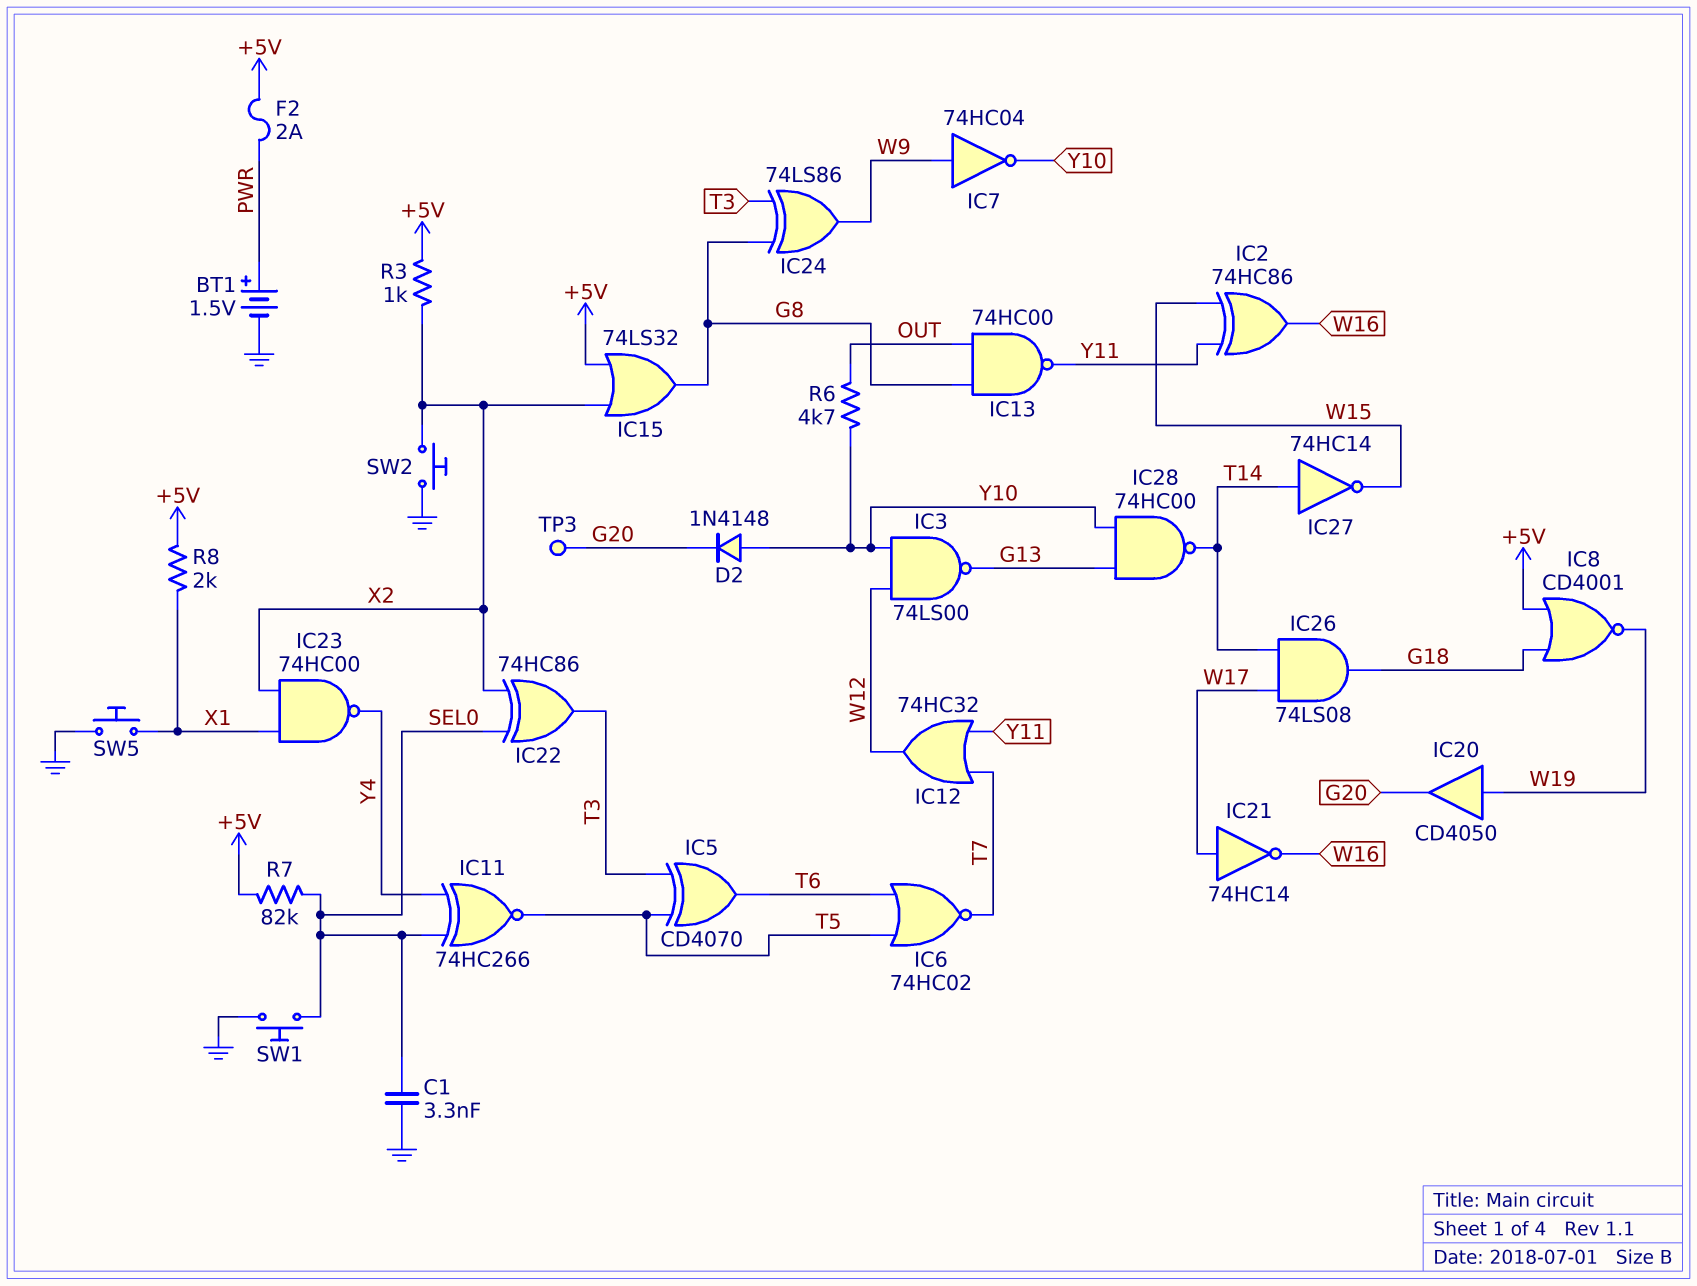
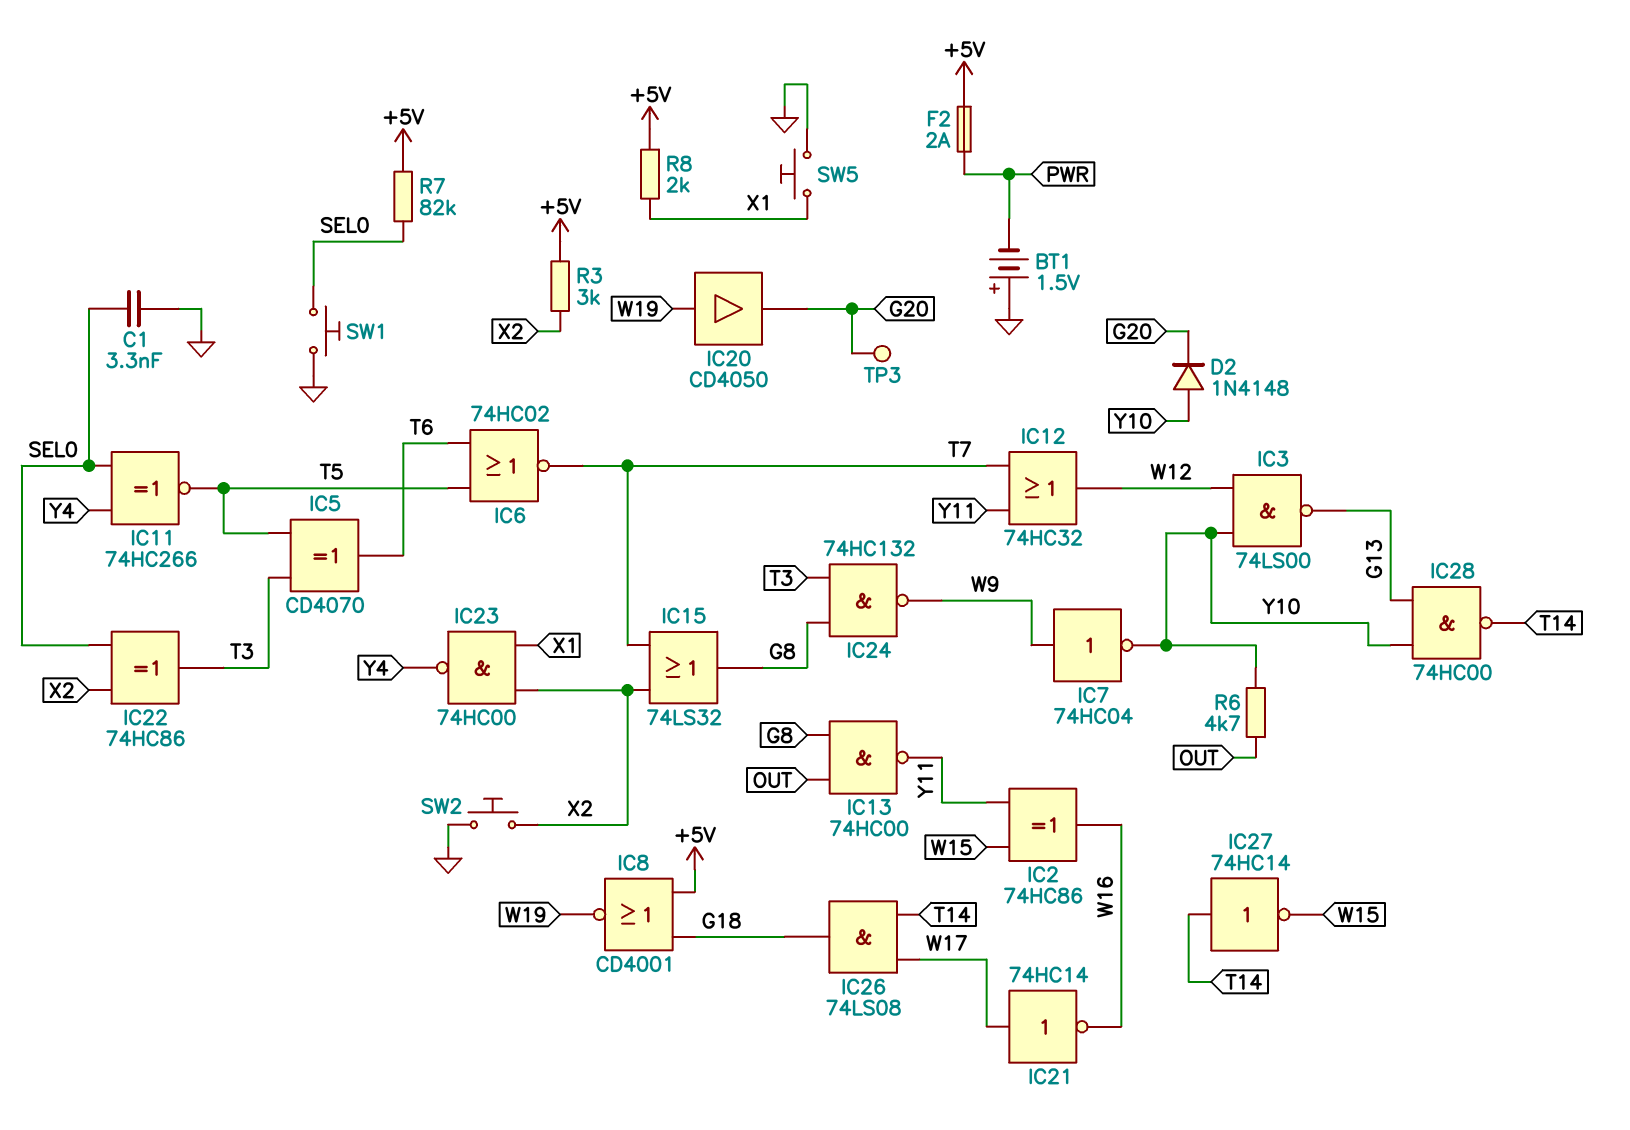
BT1: 1.5V (plus PWR, minus GND) -> 1.5V (plus GND, minus PWR)
IC15: OR 74LS32 (in +5V, in X2, out G8) -> OR 74LS32 (in T7, in X2, out G8)
IC24: XOR 74LS86 (in G8, in T3, out W9) -> NAND 74HC132 (in G8, in T3, out W9)
R3: 1k (+5V, X2) -> 3k (+5V, X2)

